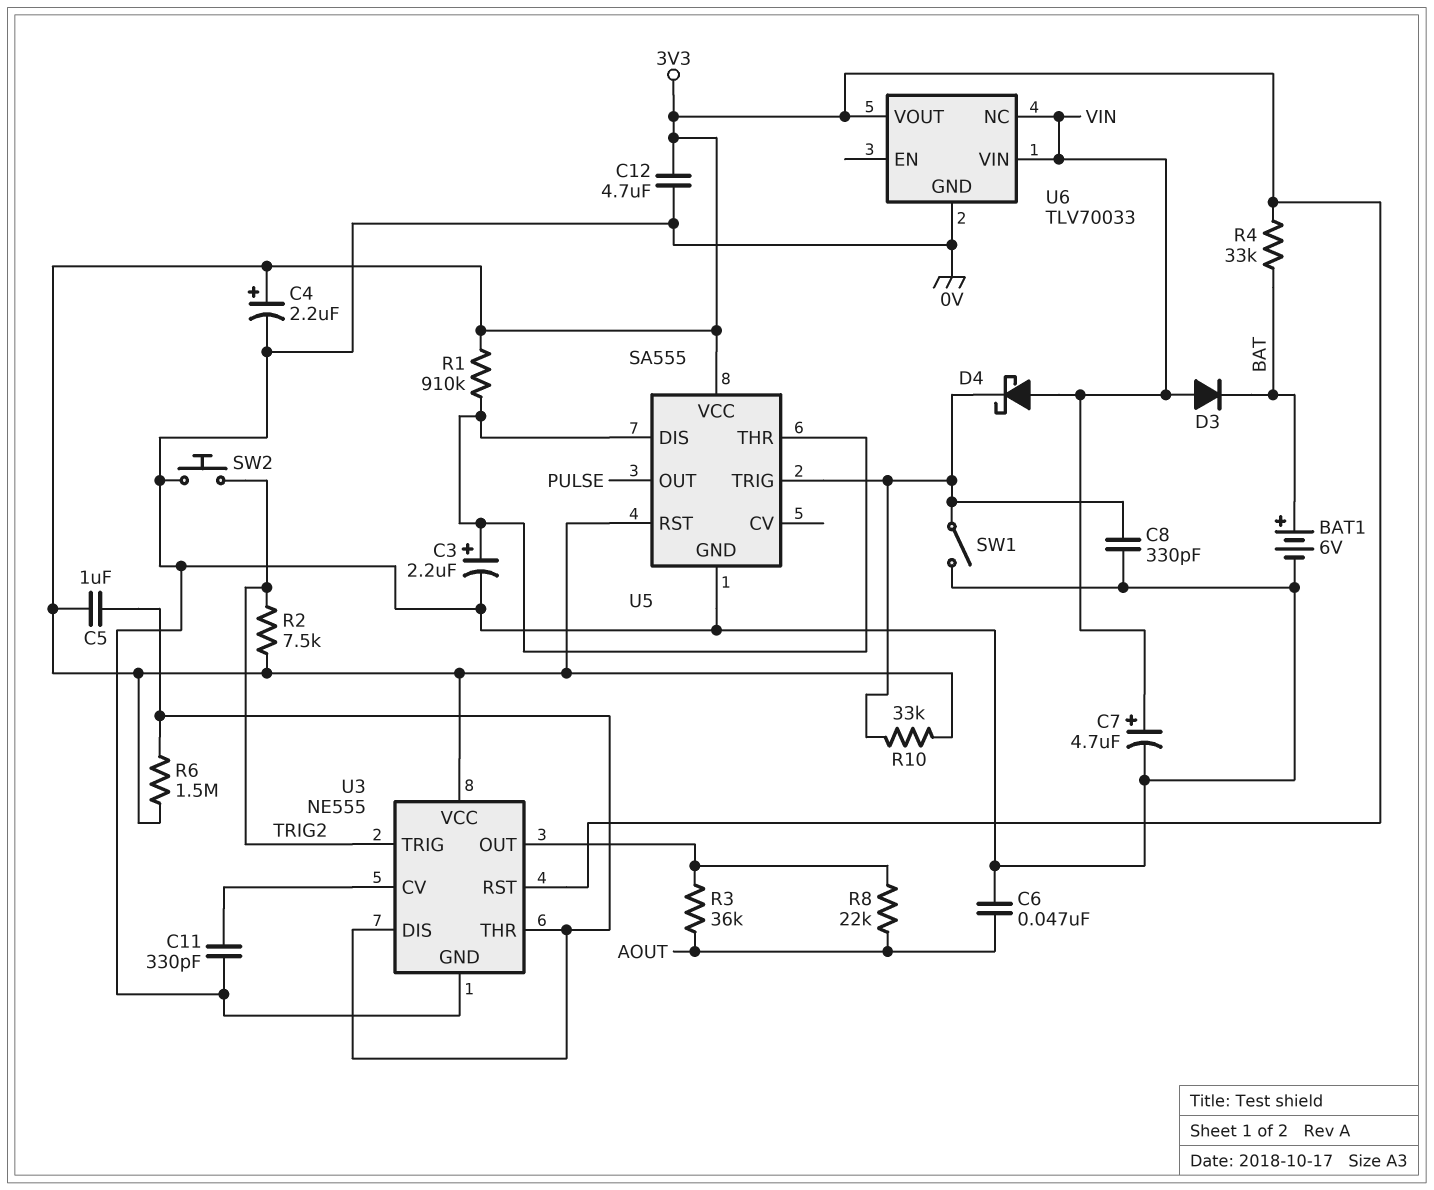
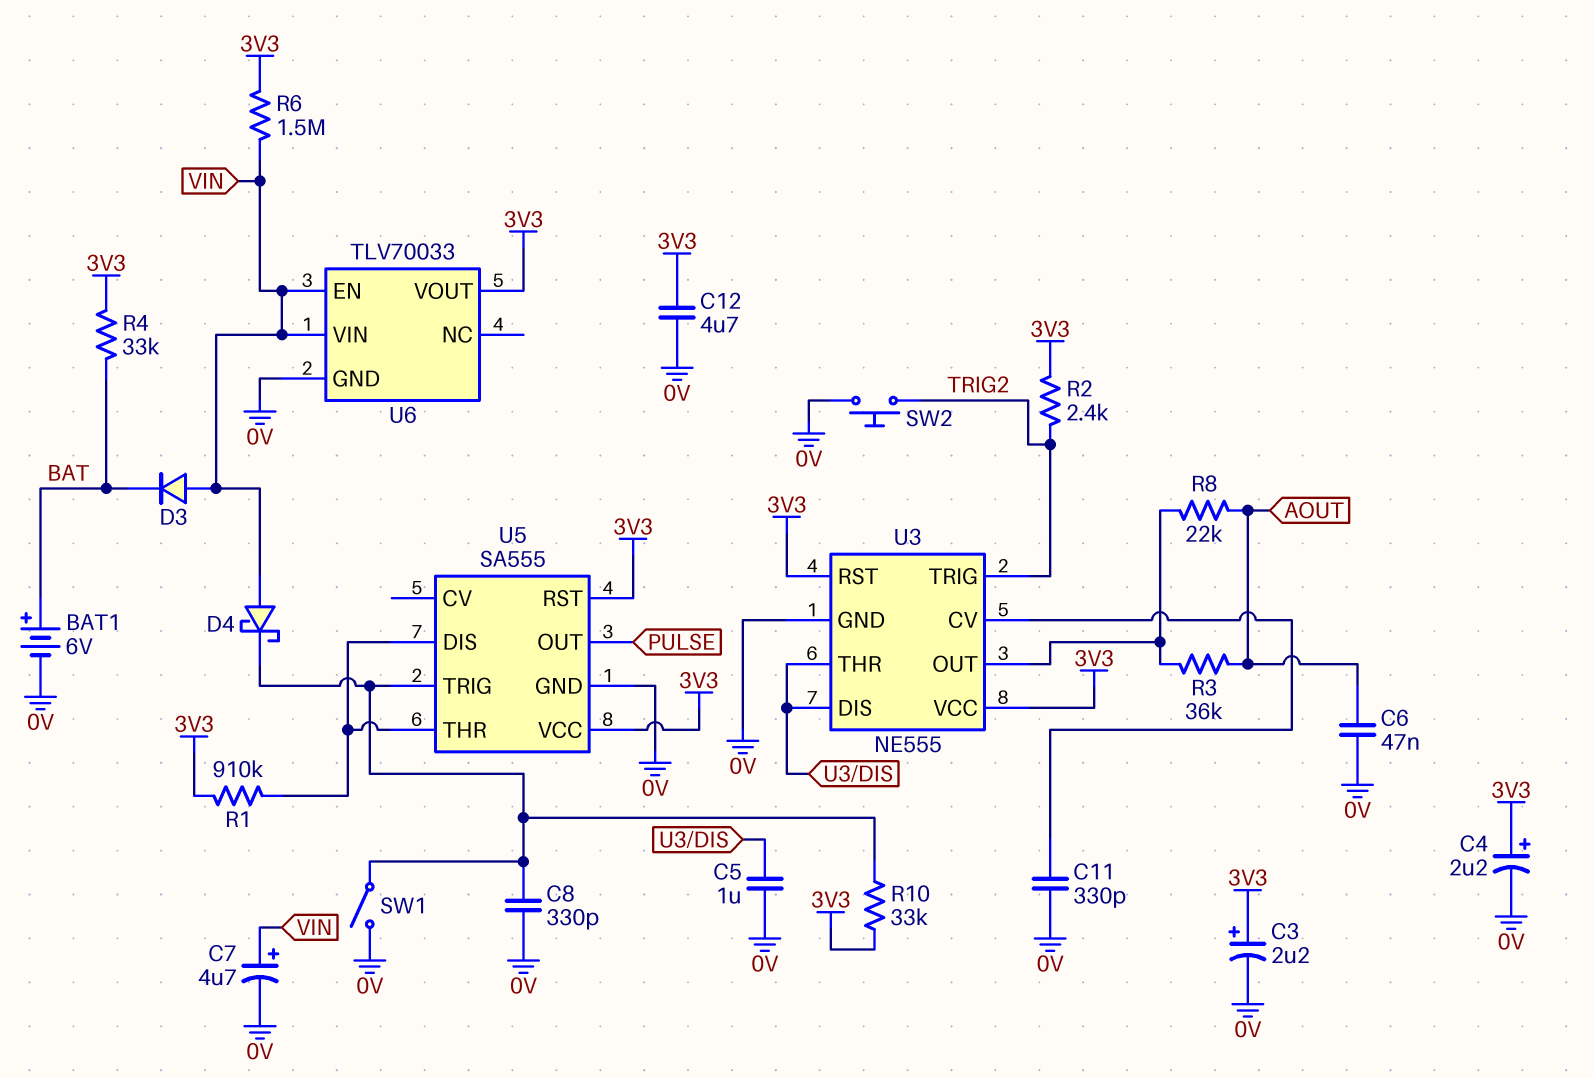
C3: 2.2uF (plus U5/DIS, minus 0V) -> 2.2uF (plus 3V3, minus 0V)
C5: 1uF (3V3, U3/DIS) -> 1uF (0V, U3/DIS)
R2: 7.5k (3V3, TRIG2) -> 2.4k (3V3, TRIG2)
R6: 1.5M (3V3, U3/DIS) -> 1.5M (3V3, VIN)
U6 pin EN: none -> VIN
U6 pin NC: VIN -> none

